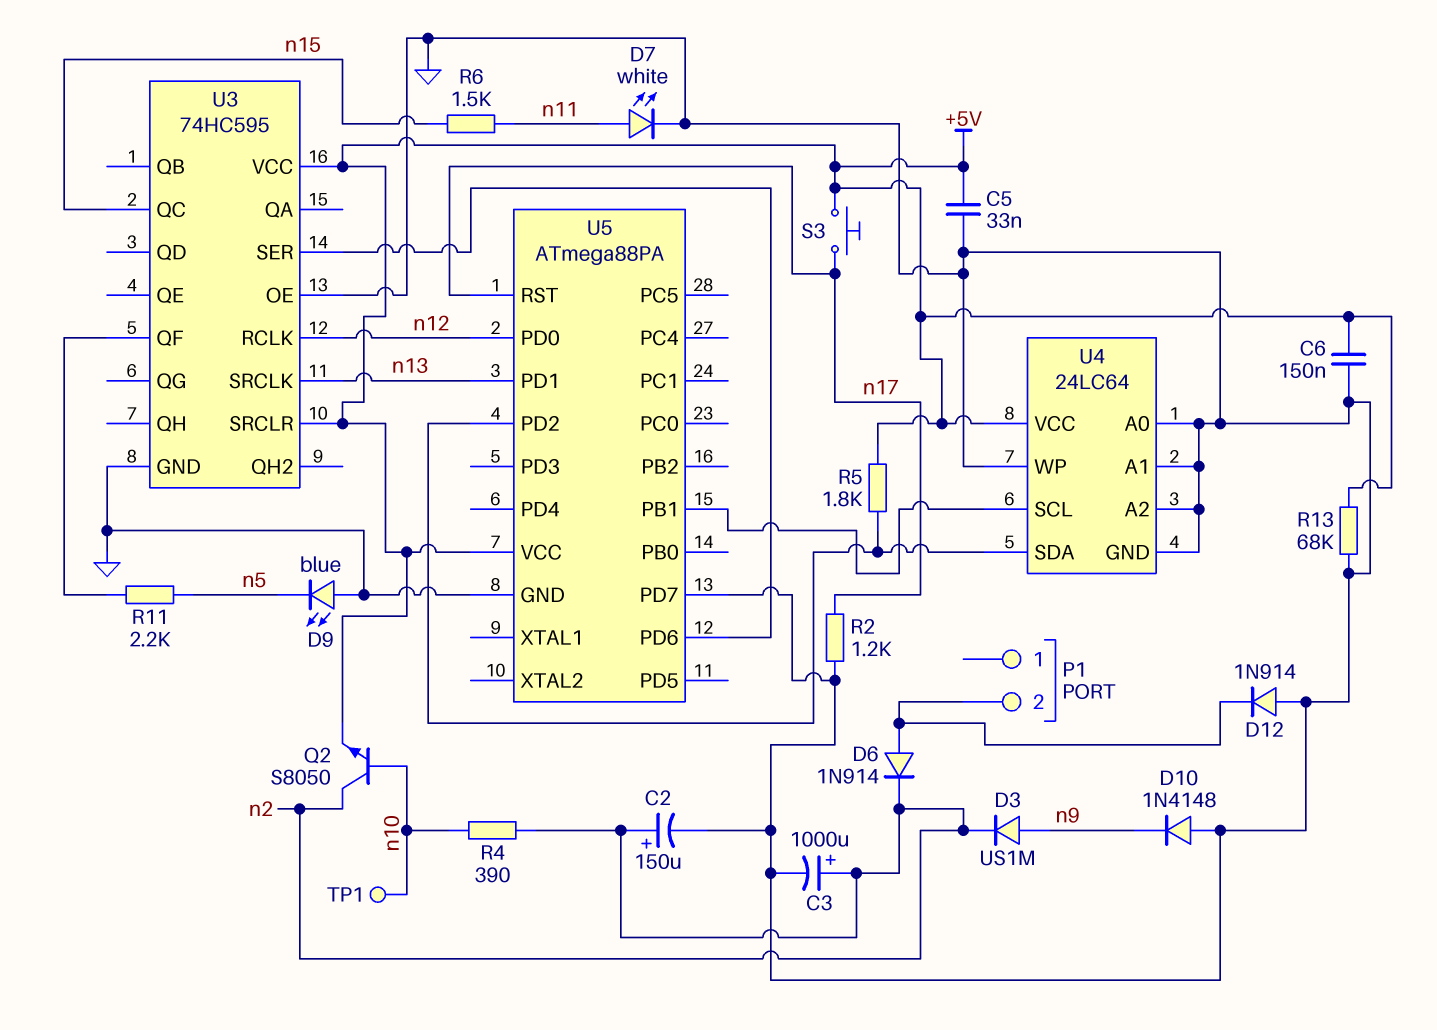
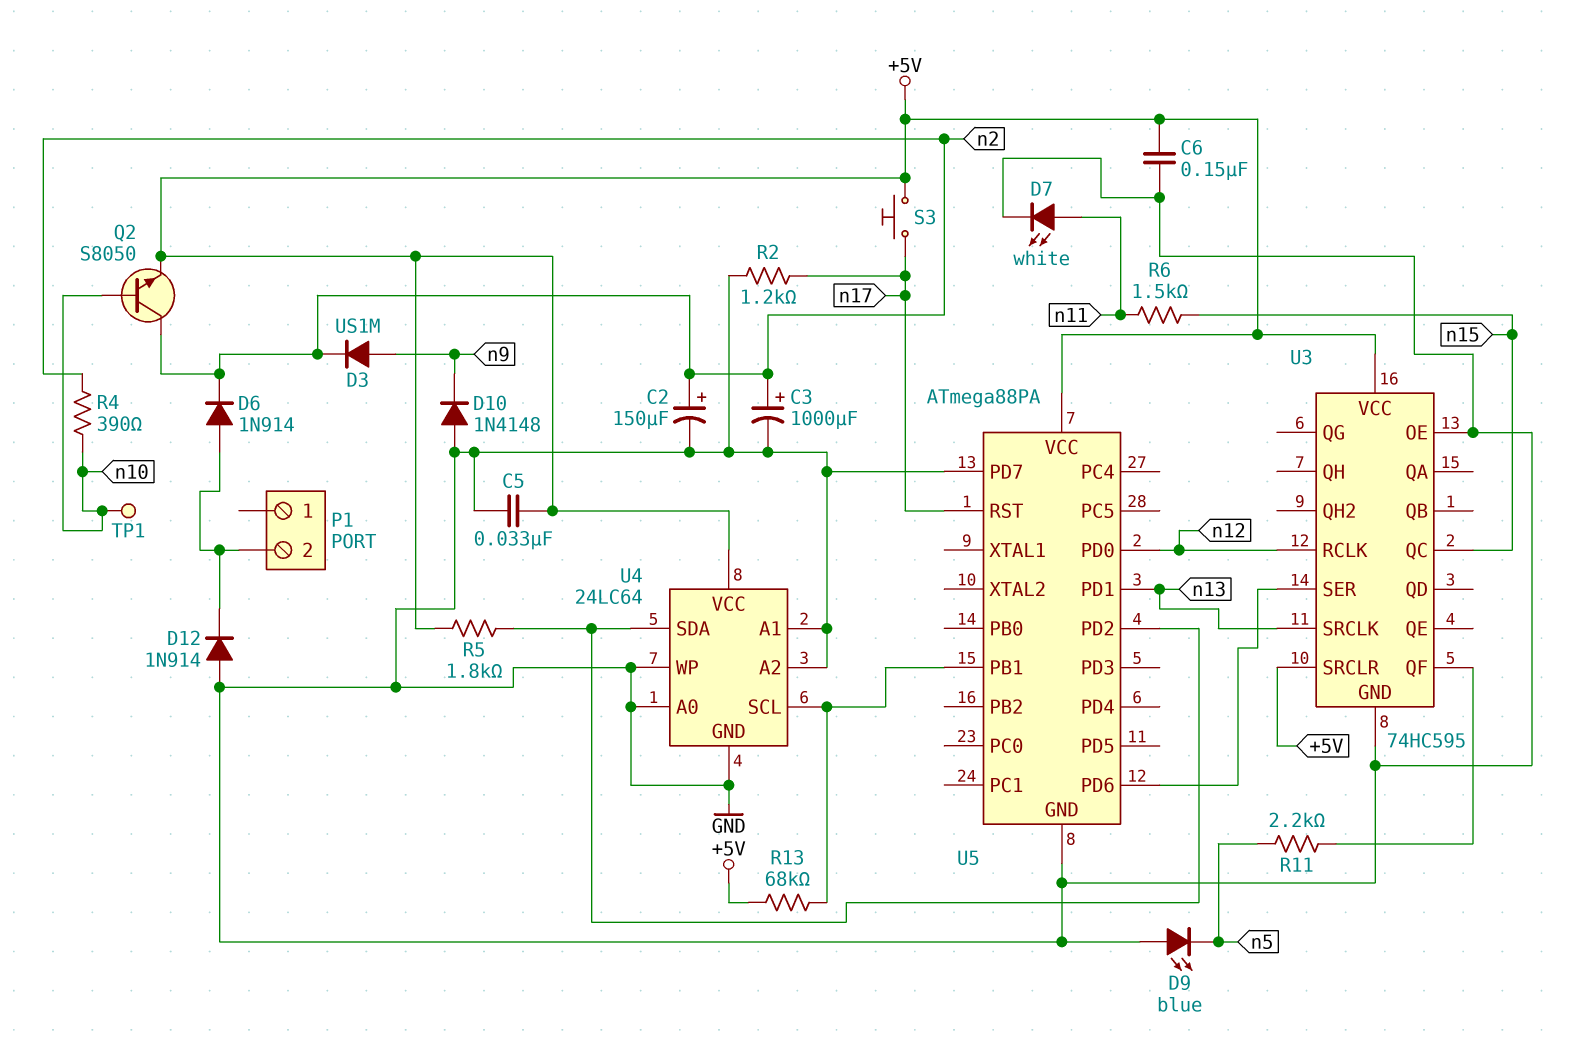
R13: 68k (+5V, GND) -> 68k (+5V, U4/SCL)

